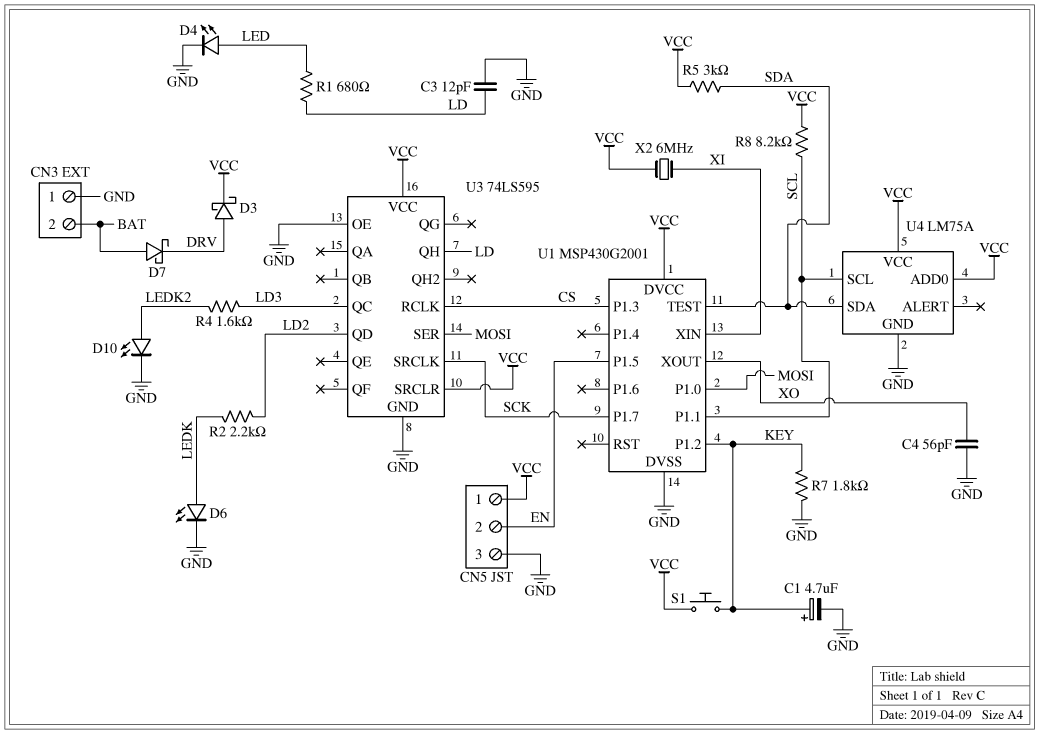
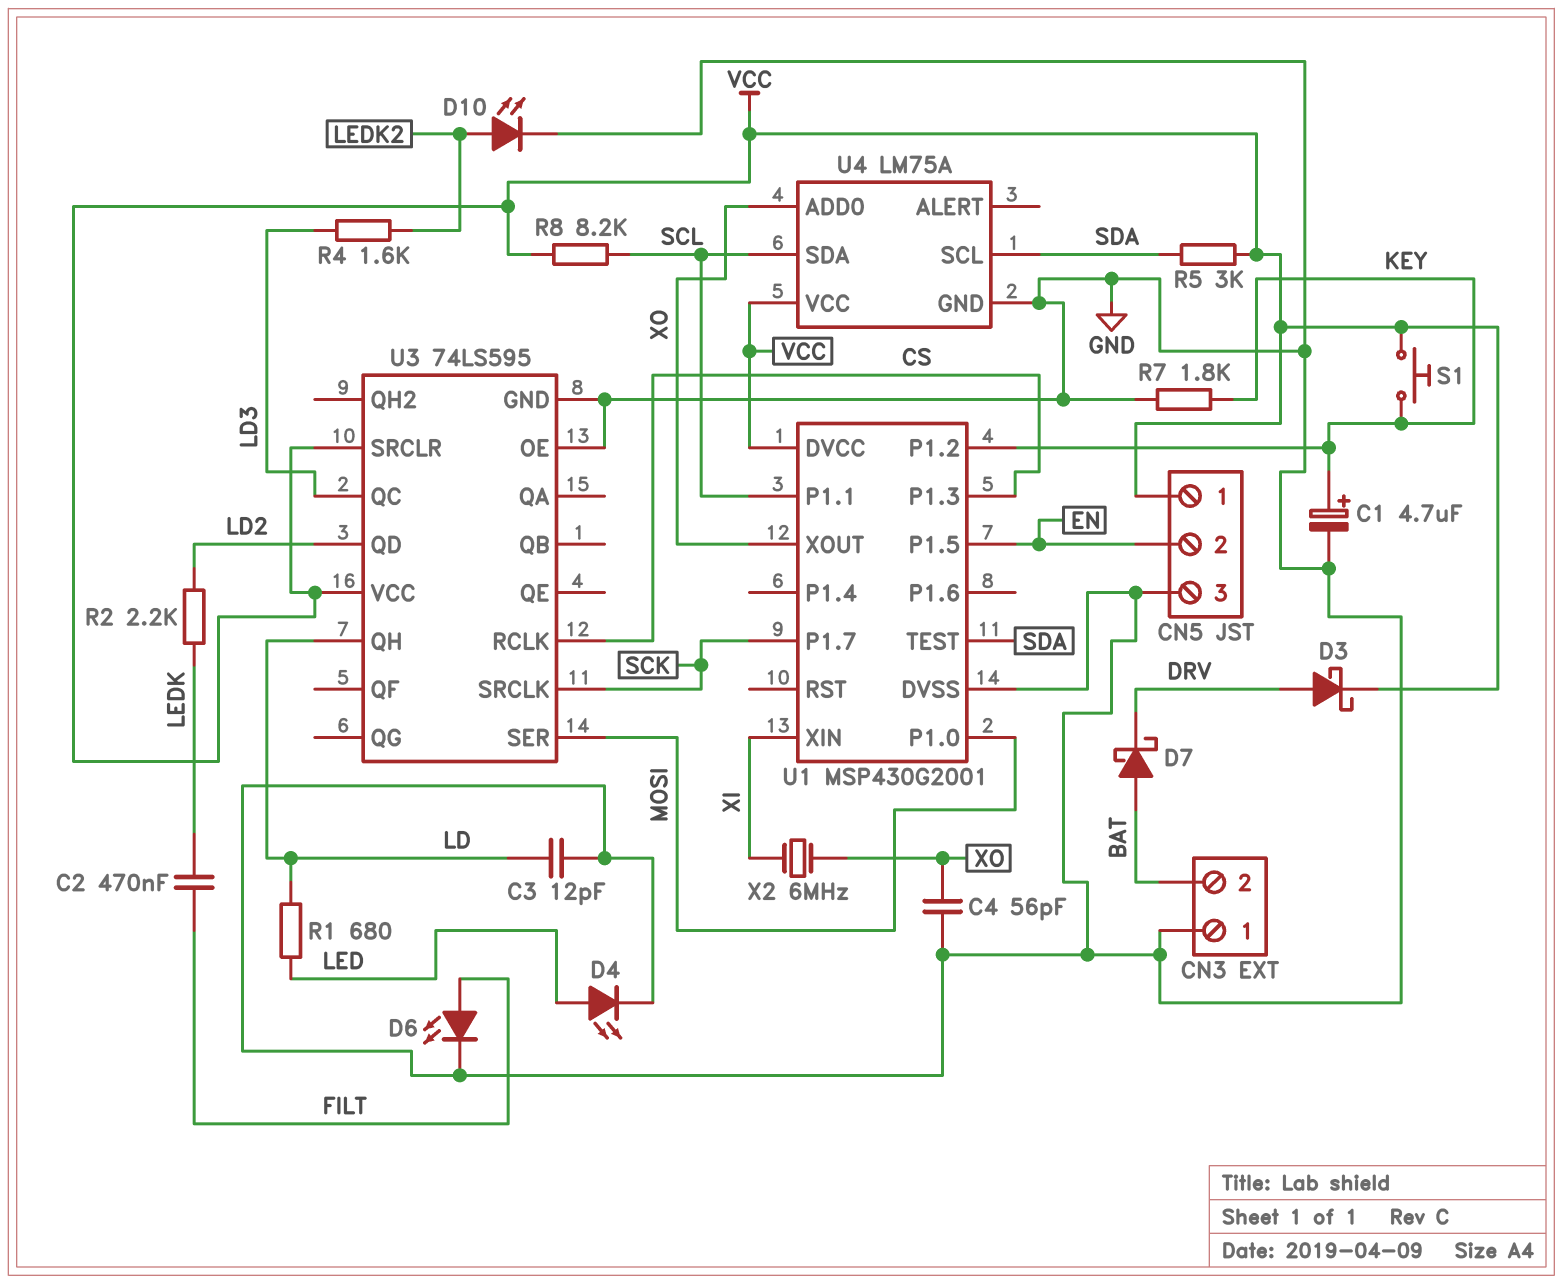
C2: none -> 470nF (FILT, LEDK)
D6: LED (A LEDK, K GND) -> LED (A FILT, K GND)
U4 pin ADD0: VCC -> XO
U4 pin SCL: SCL -> SDA
U4 pin SDA: SDA -> SCL
X2: 6MHz (VCC, XI) -> 6MHz (XI, XO)

